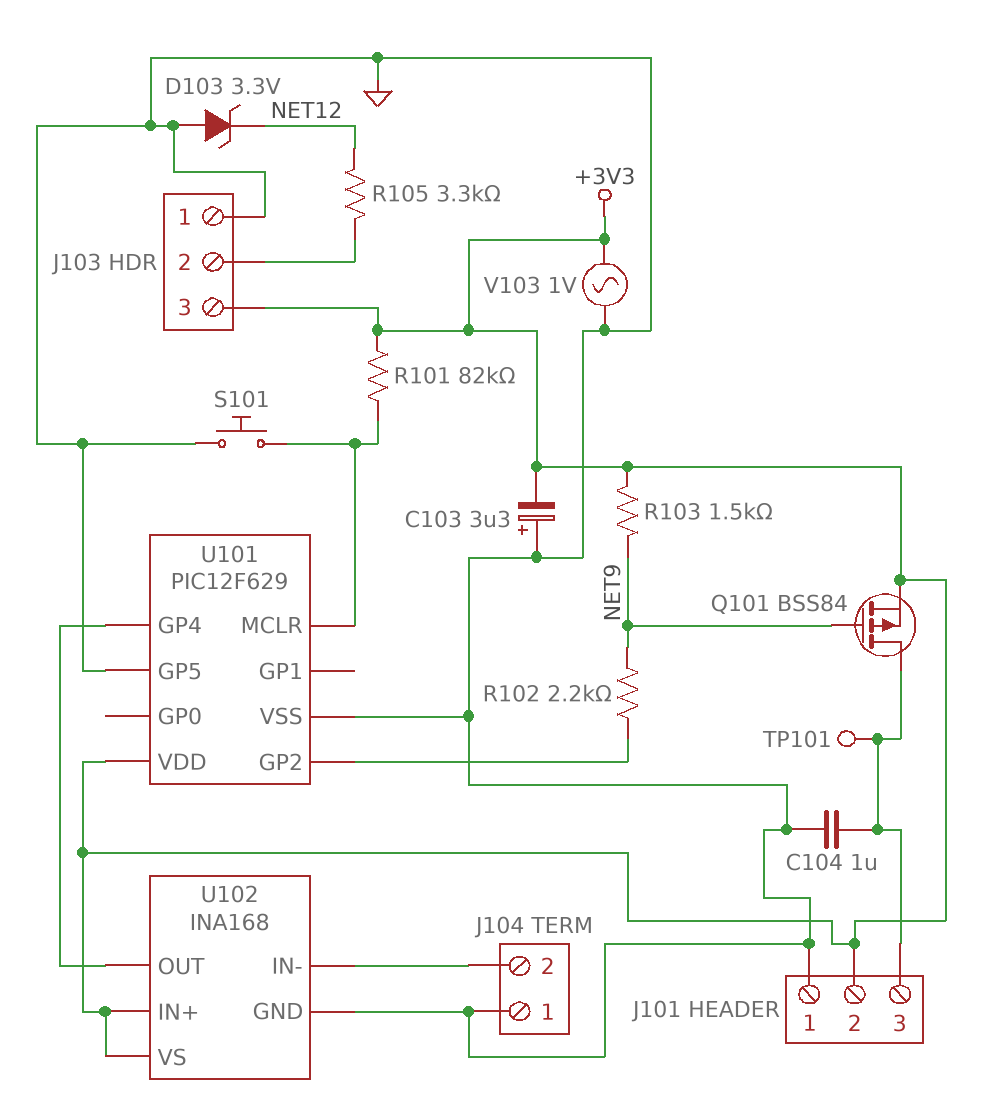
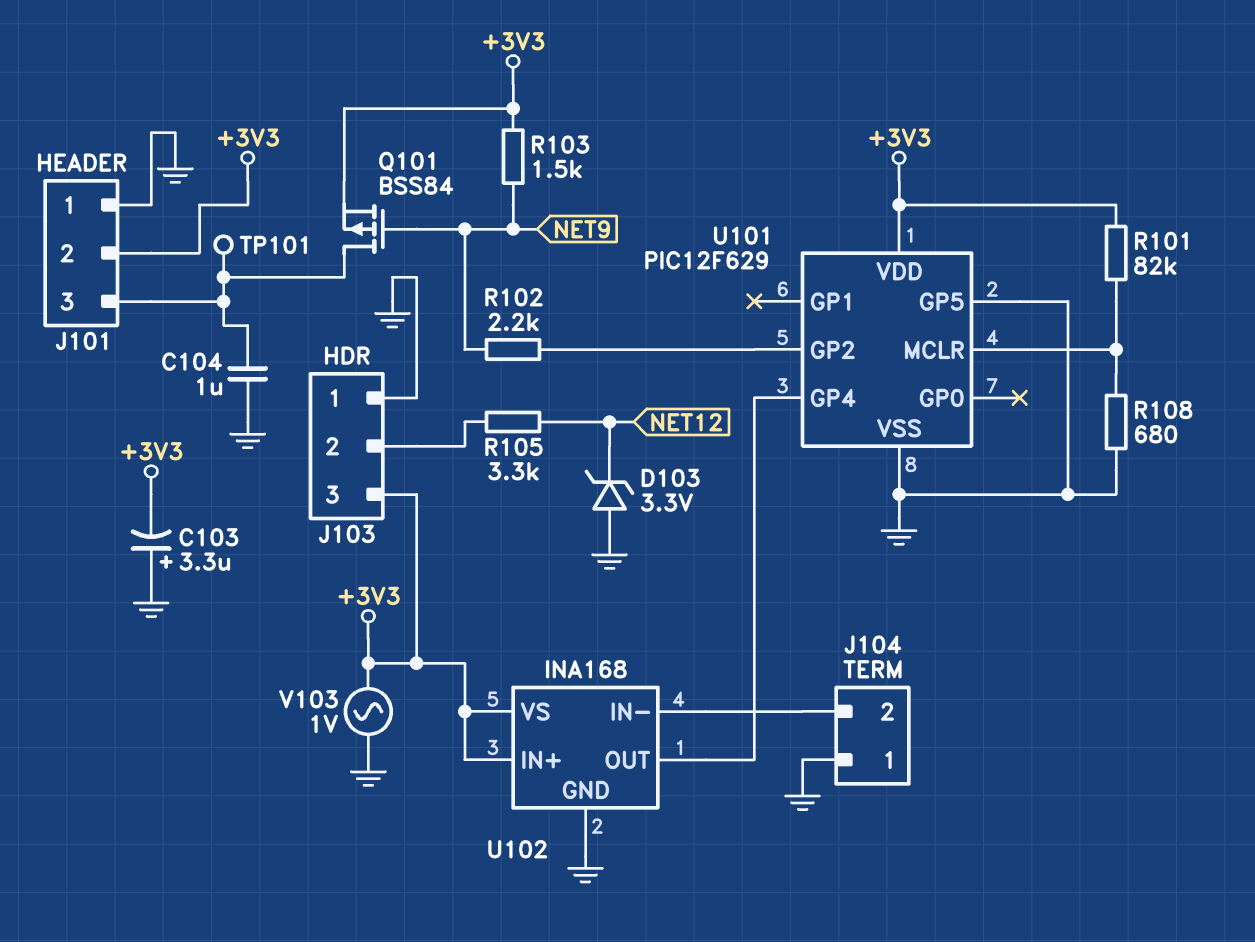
R108: none -> 680 (GND, U101/MCLR)
S101: button (GND, U101/MCLR) -> none

